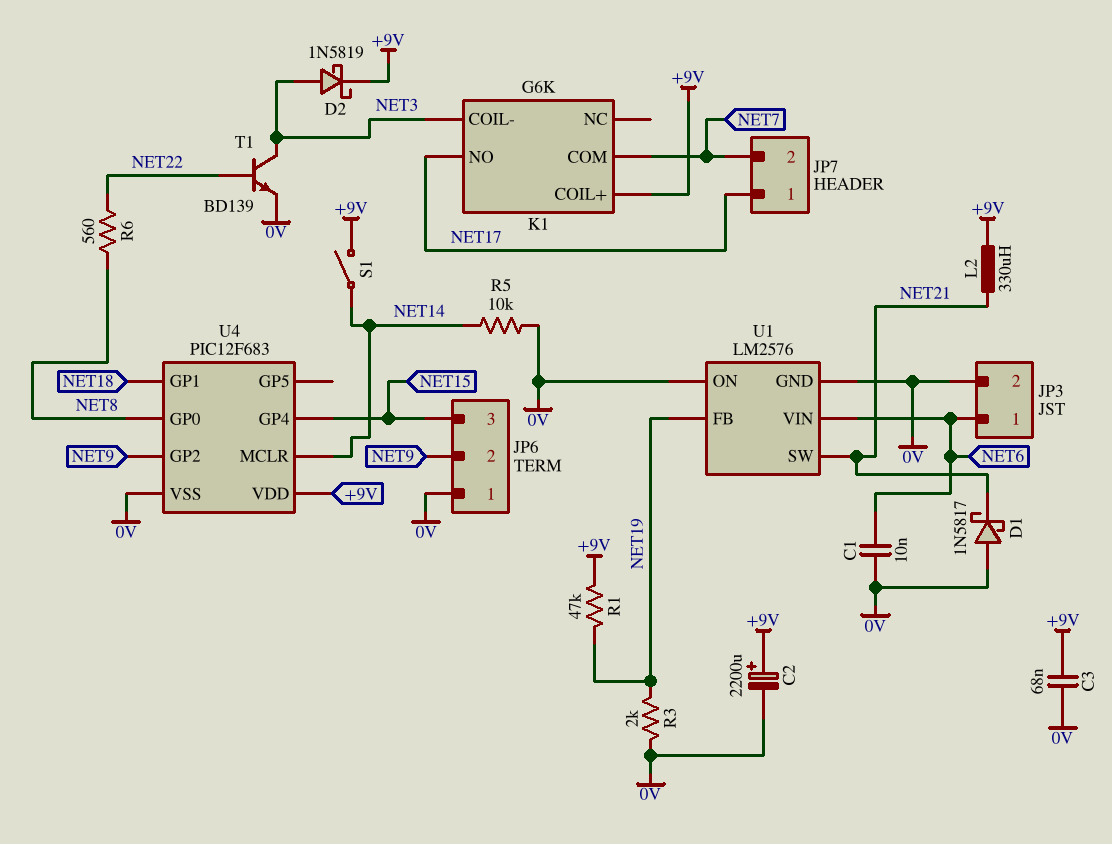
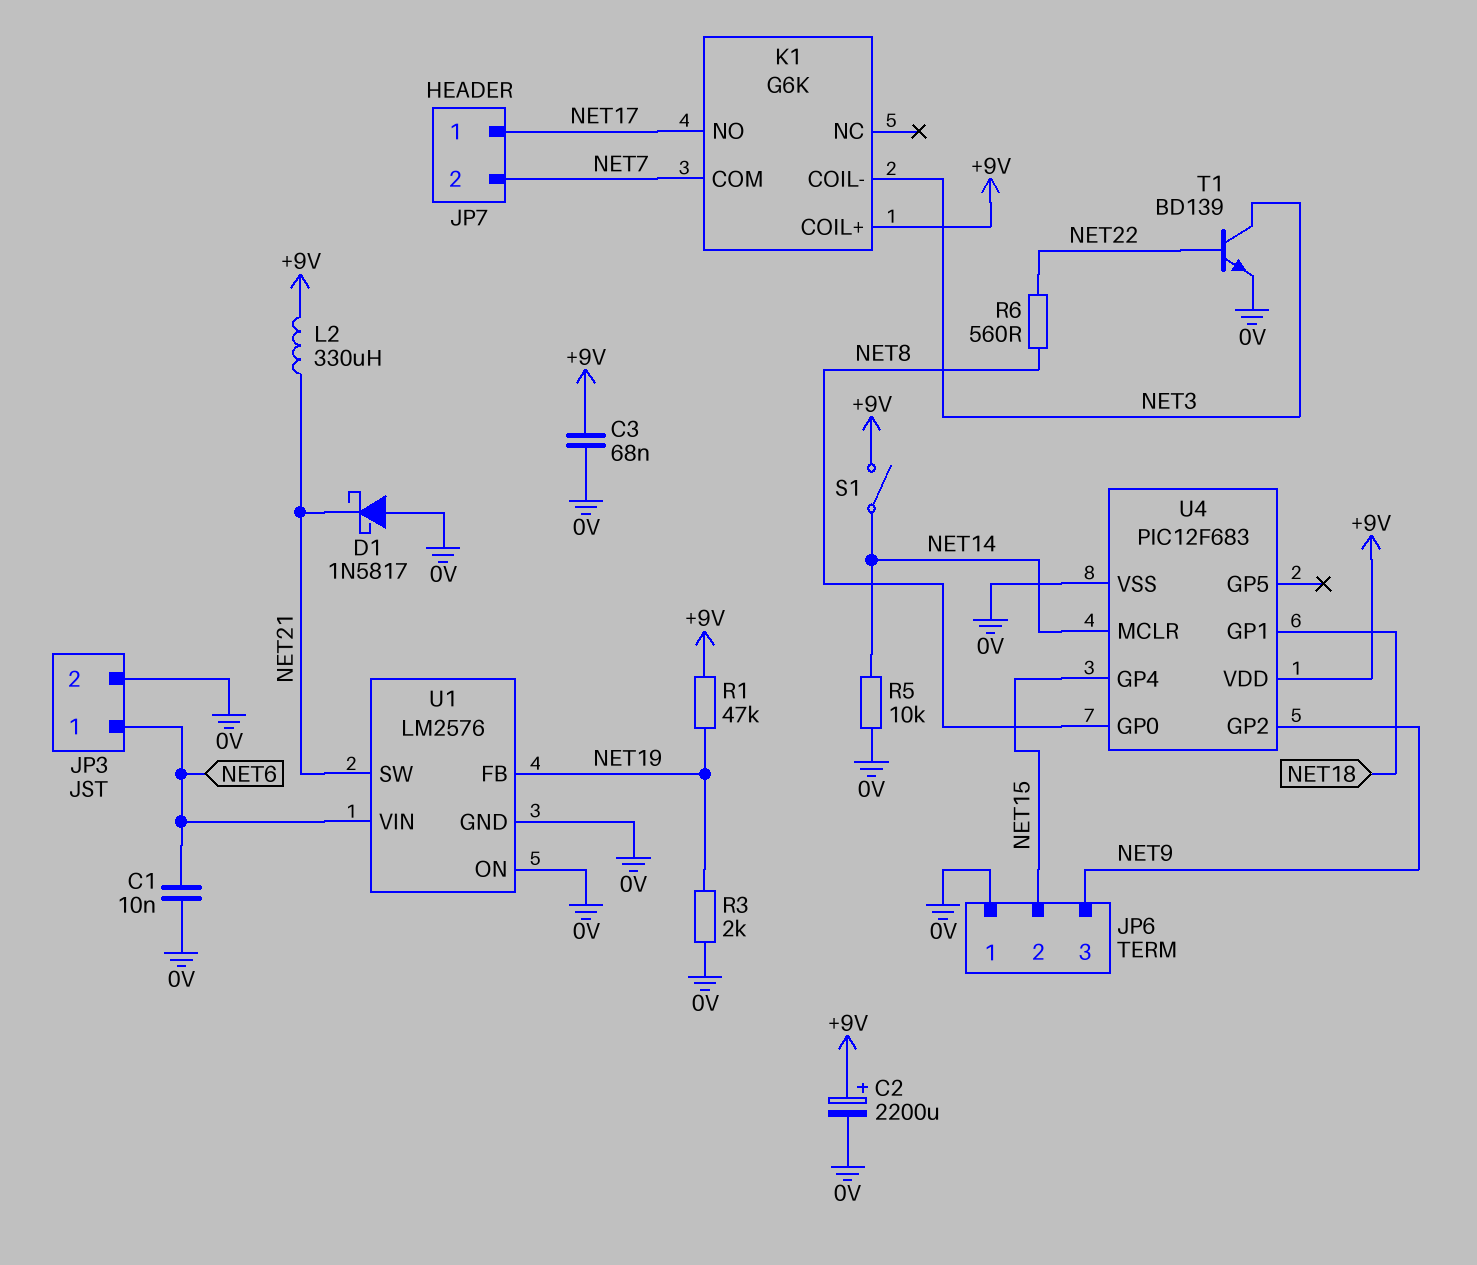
D2: schottky 1N5819 (A NET3, K +9V) -> none
JP6 pin 2: NET9 -> NET15
JP6 pin 3: NET15 -> NET9

